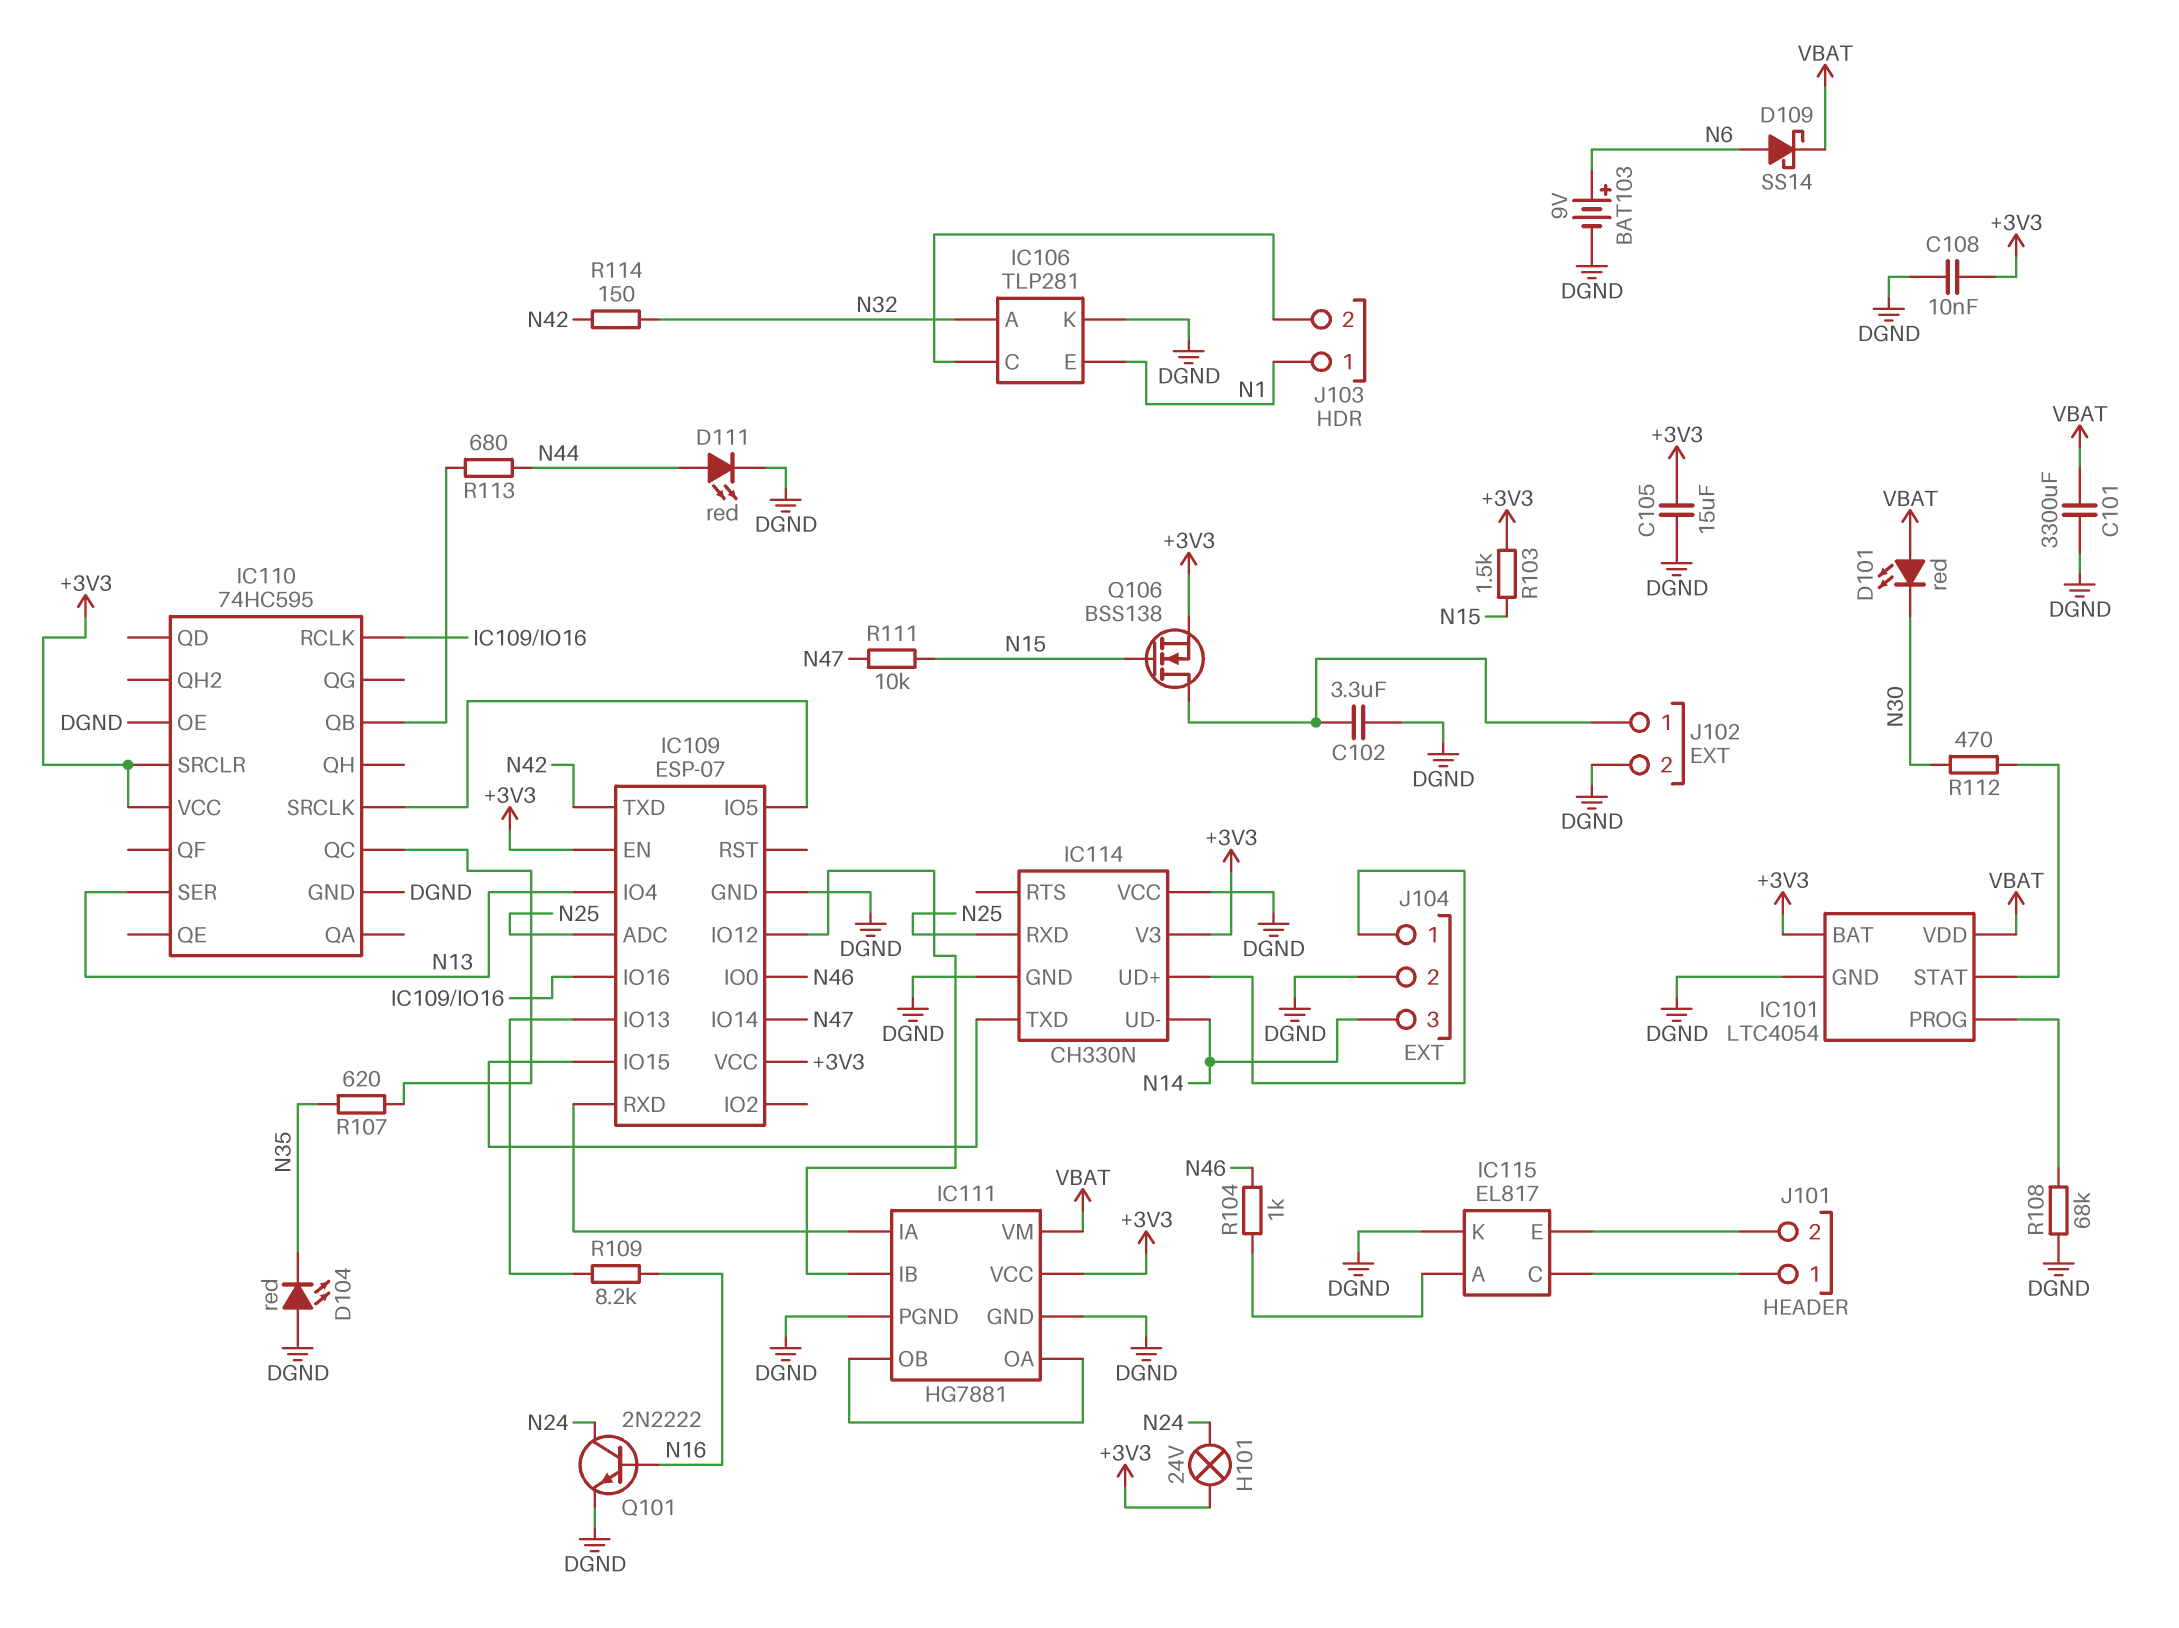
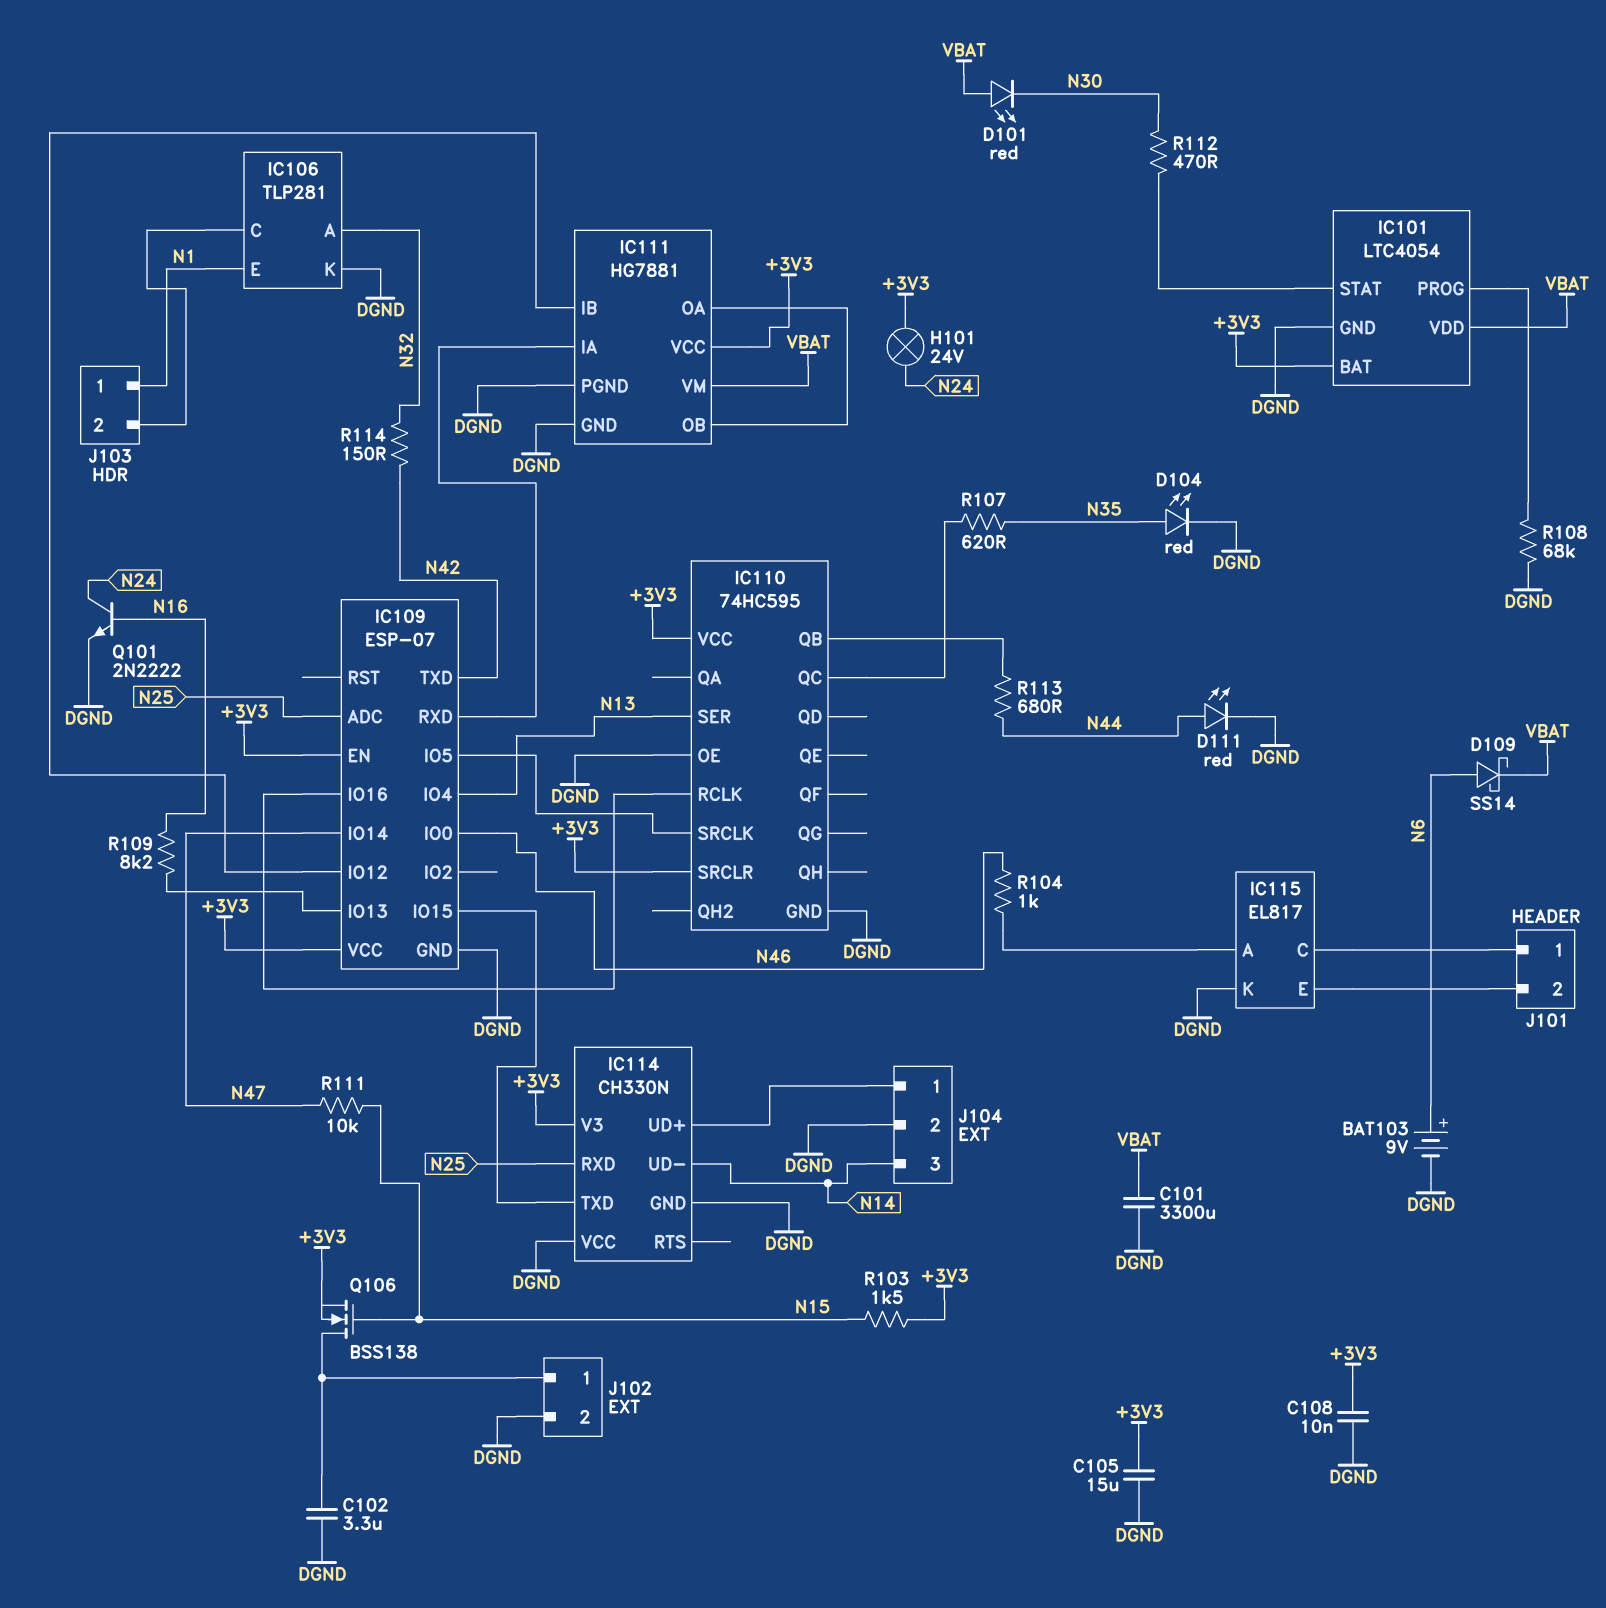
D104: LED red (A DGND, K N35) -> LED red (A N35, K DGND)

